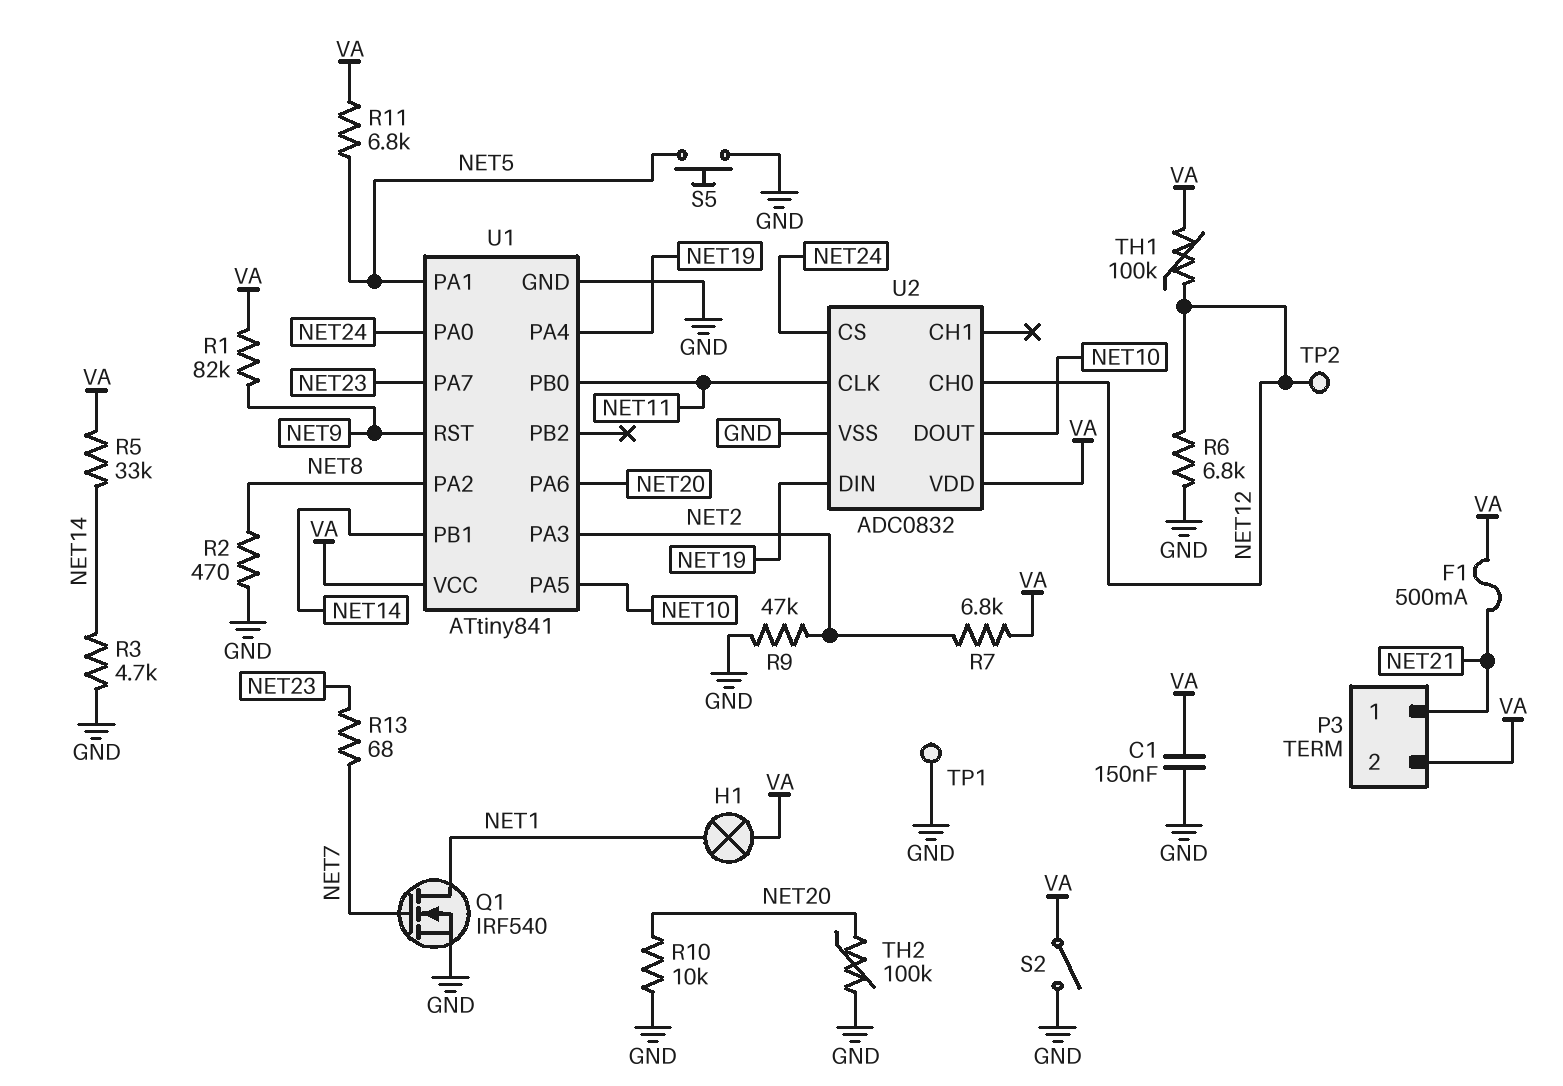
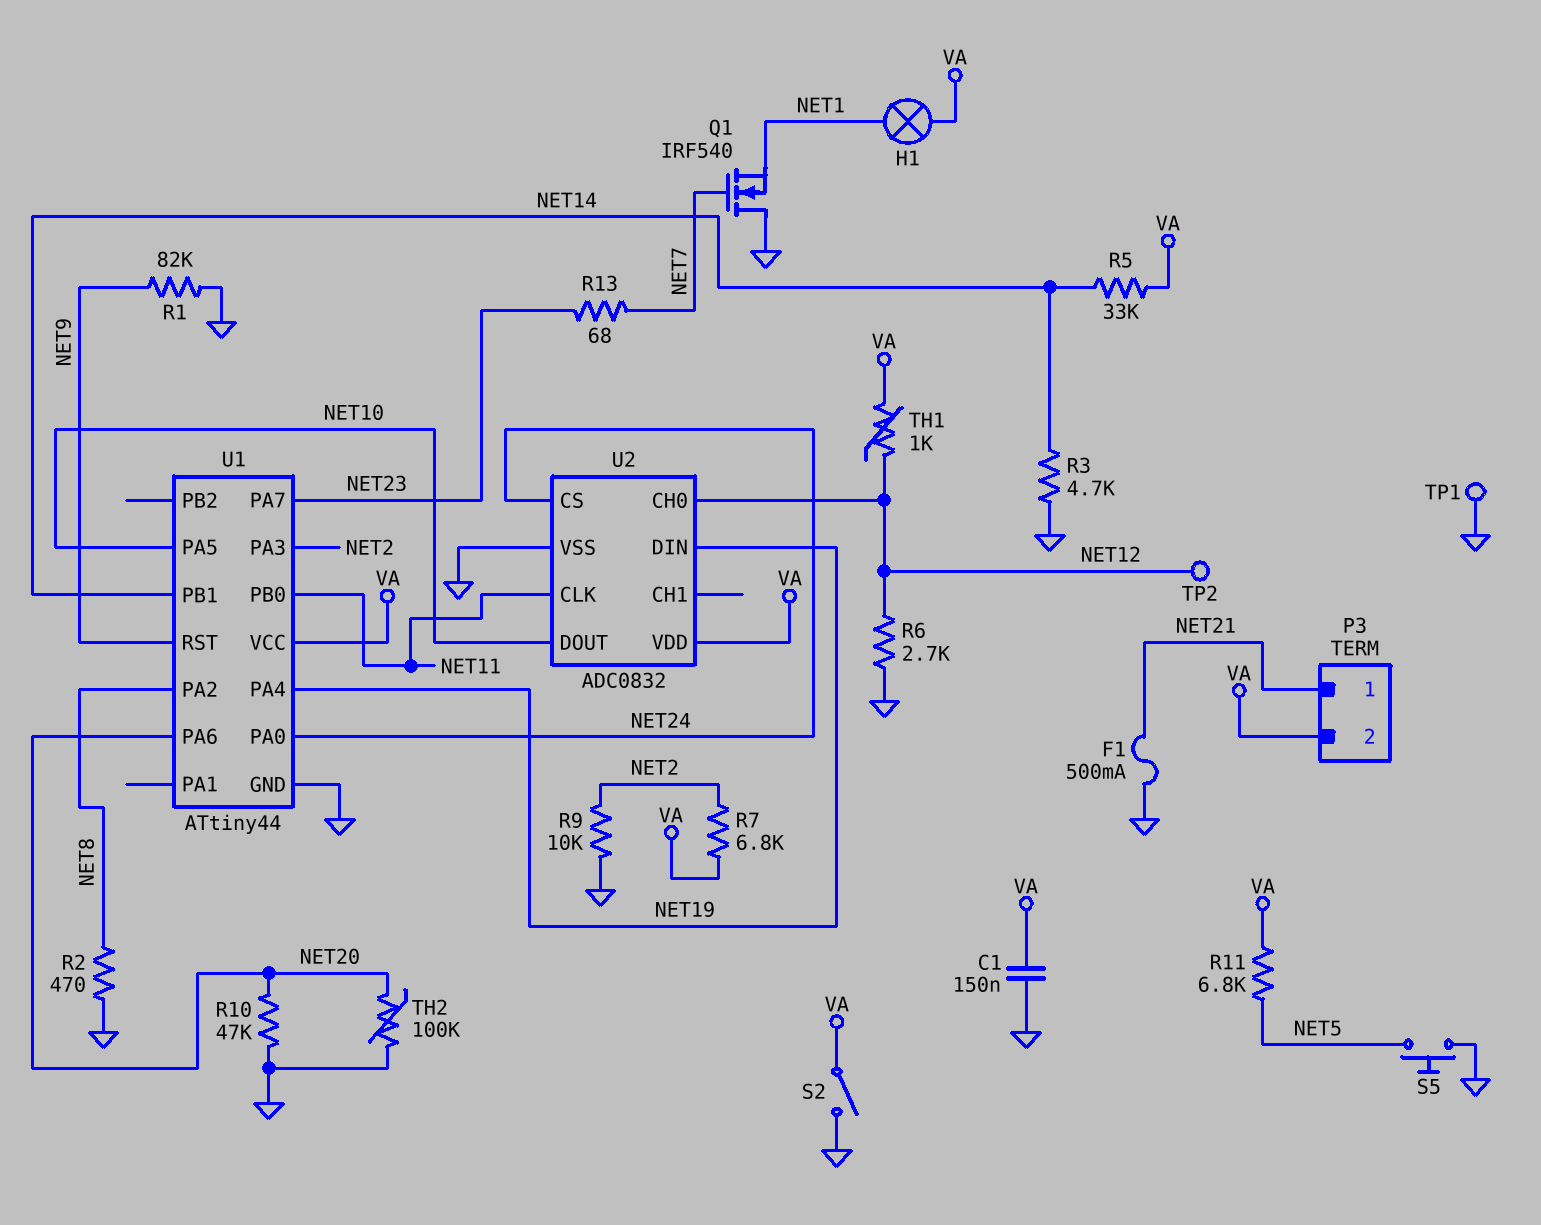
F1: 500mA (NET21, VA) -> 500mA (GND, NET21)
Q1: NMOS IRF540 (G NET7, D NET1, S GND) -> NMOS IRF540 (G NET7, D GND, S NET1)
R1: 82k (NET9, VA) -> 82k (GND, NET9)
R6: 6.8k (GND, NET12) -> 2.7k (GND, NET12)
R9: 47k (GND, NET2) -> 10k (GND, NET2)
R10: 10k (GND, NET20) -> 47k (GND, NET20)
TH1: 100k (NET12, VA) -> 1k (NET12, VA)
U1: ATtiny841 -> ATtiny44
U1 pin PA1: NET5 -> none

